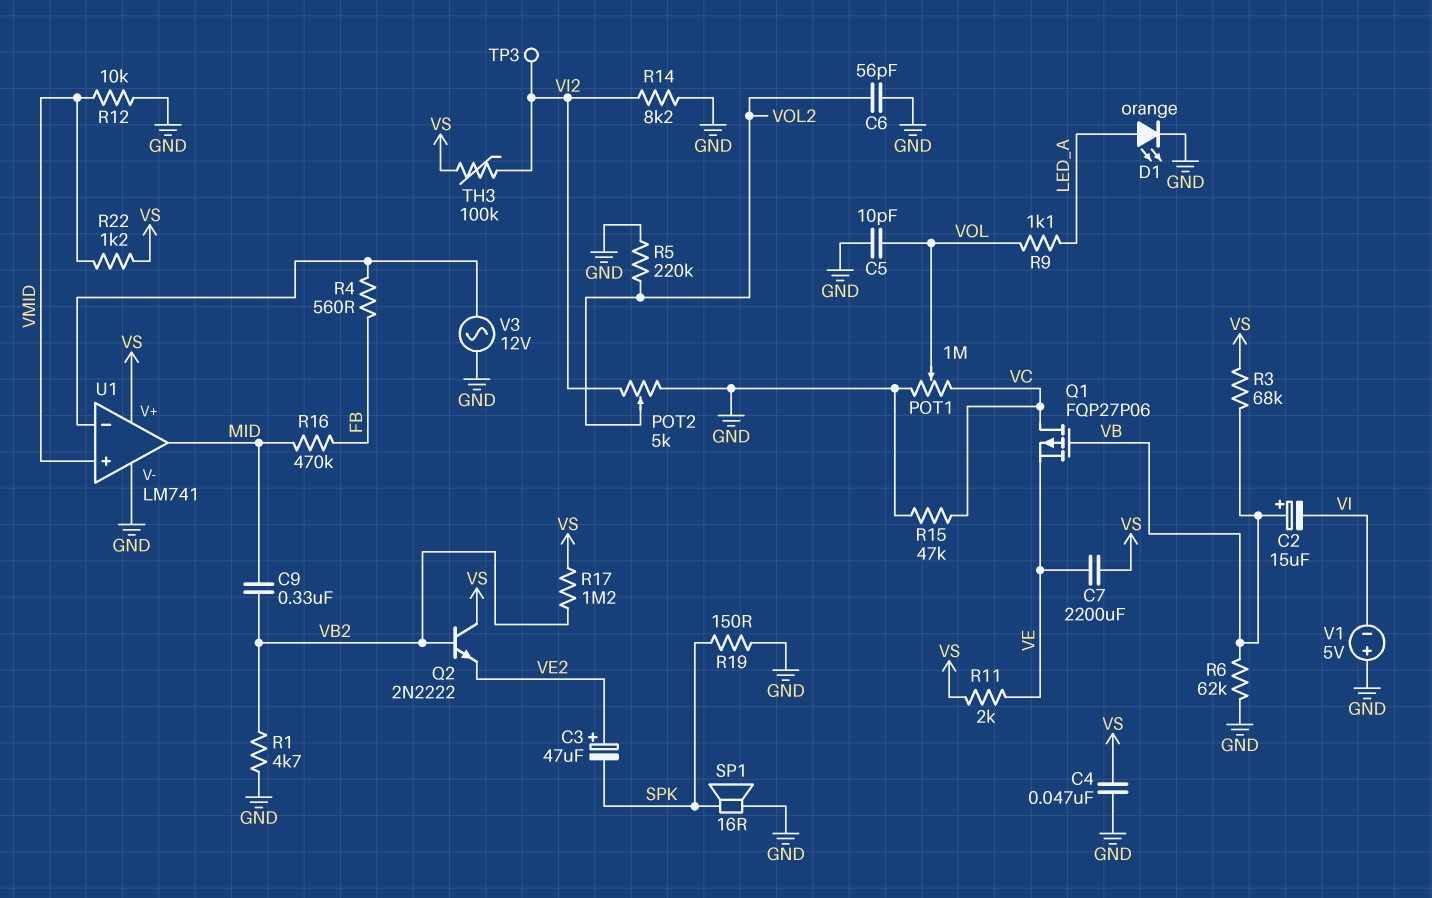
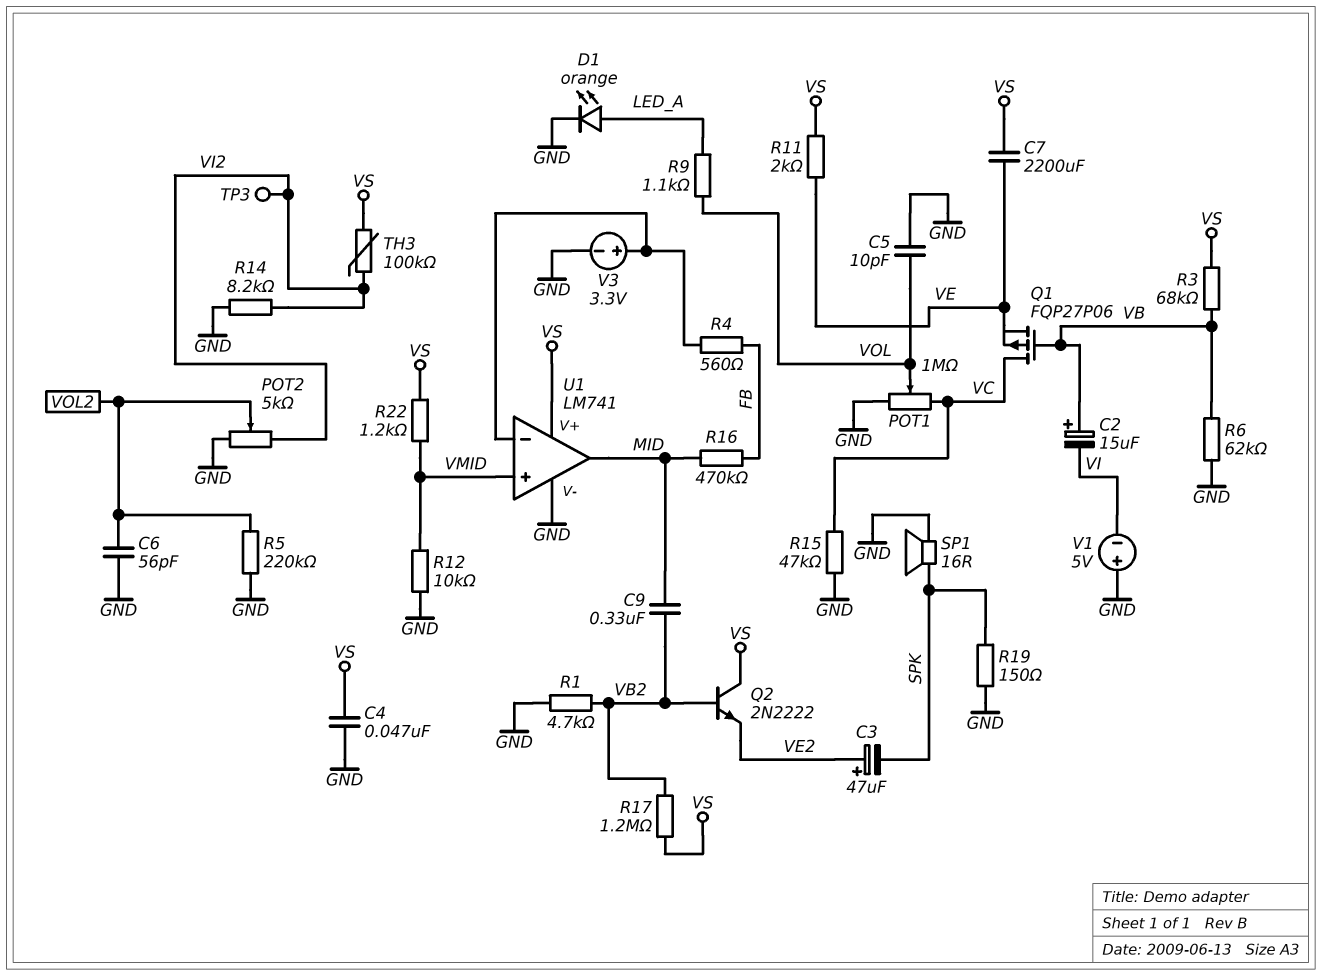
V3: AC 12V (GND, U1/in-) -> 3.3V (plus U1/in-, minus GND)

